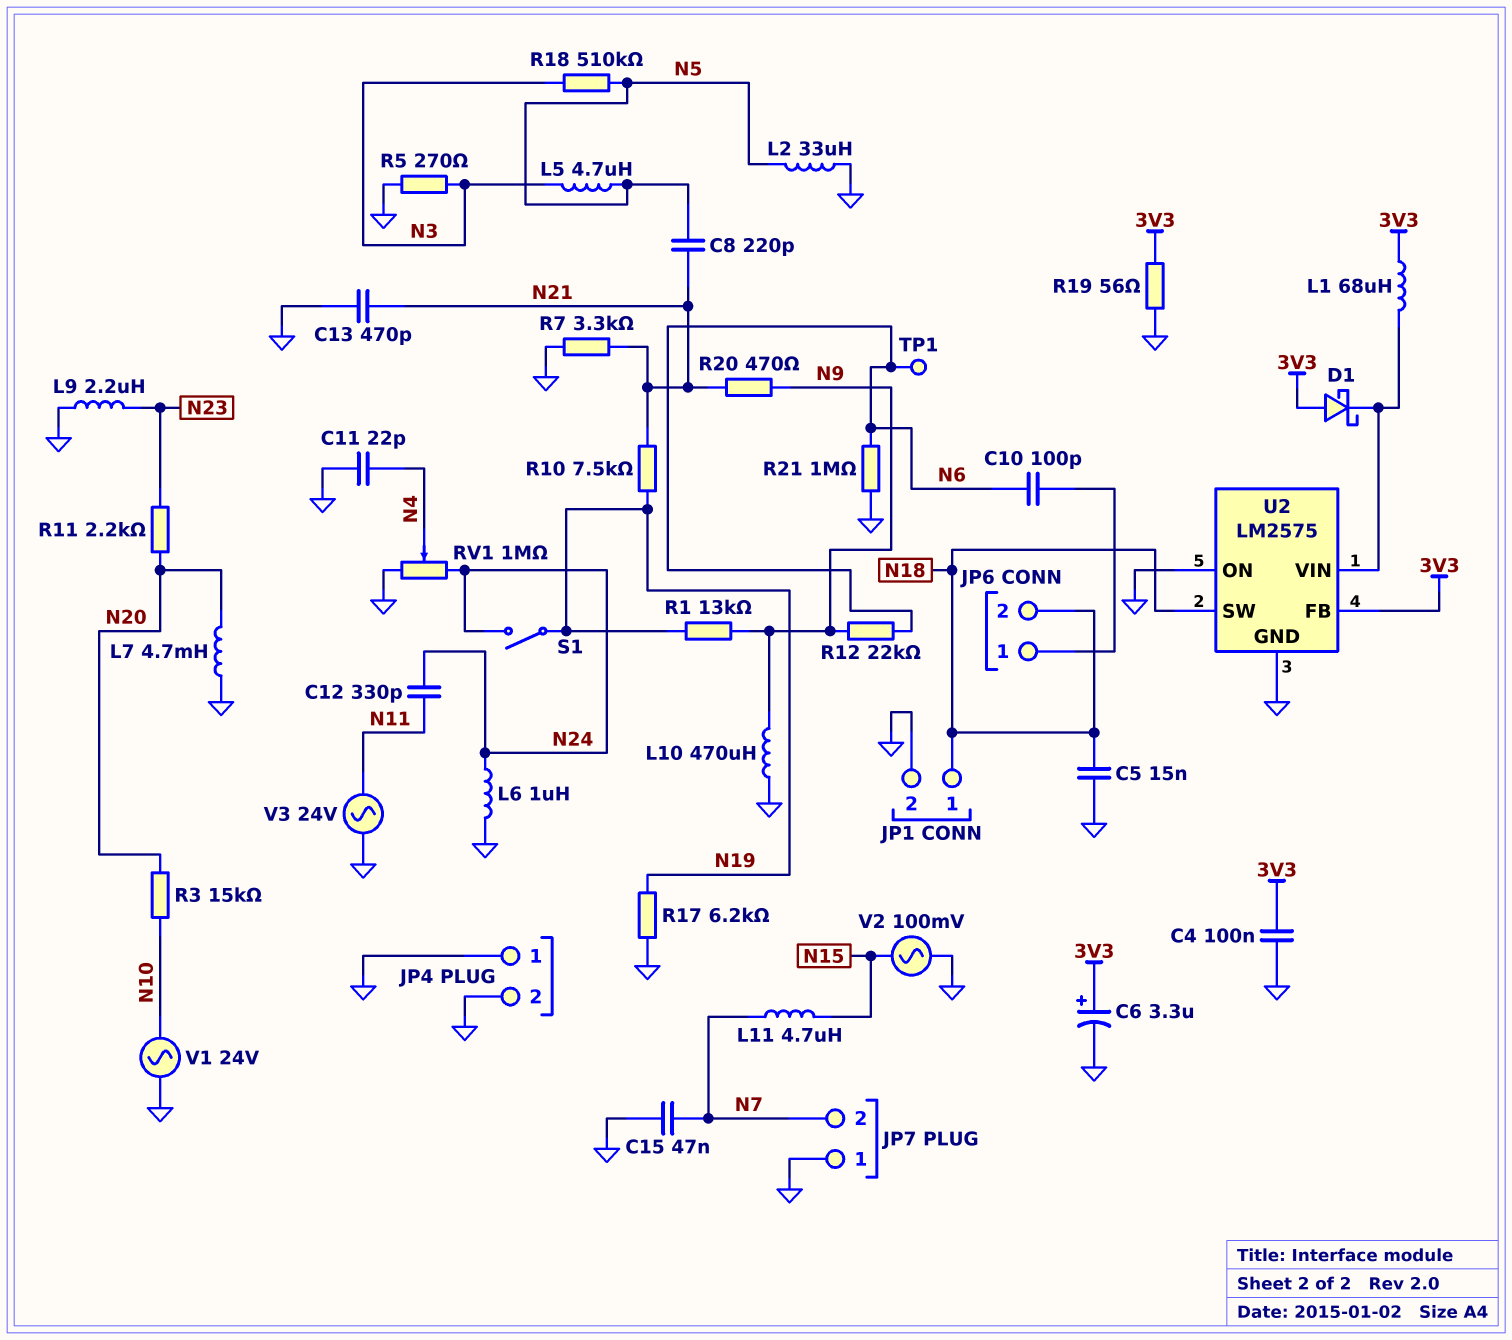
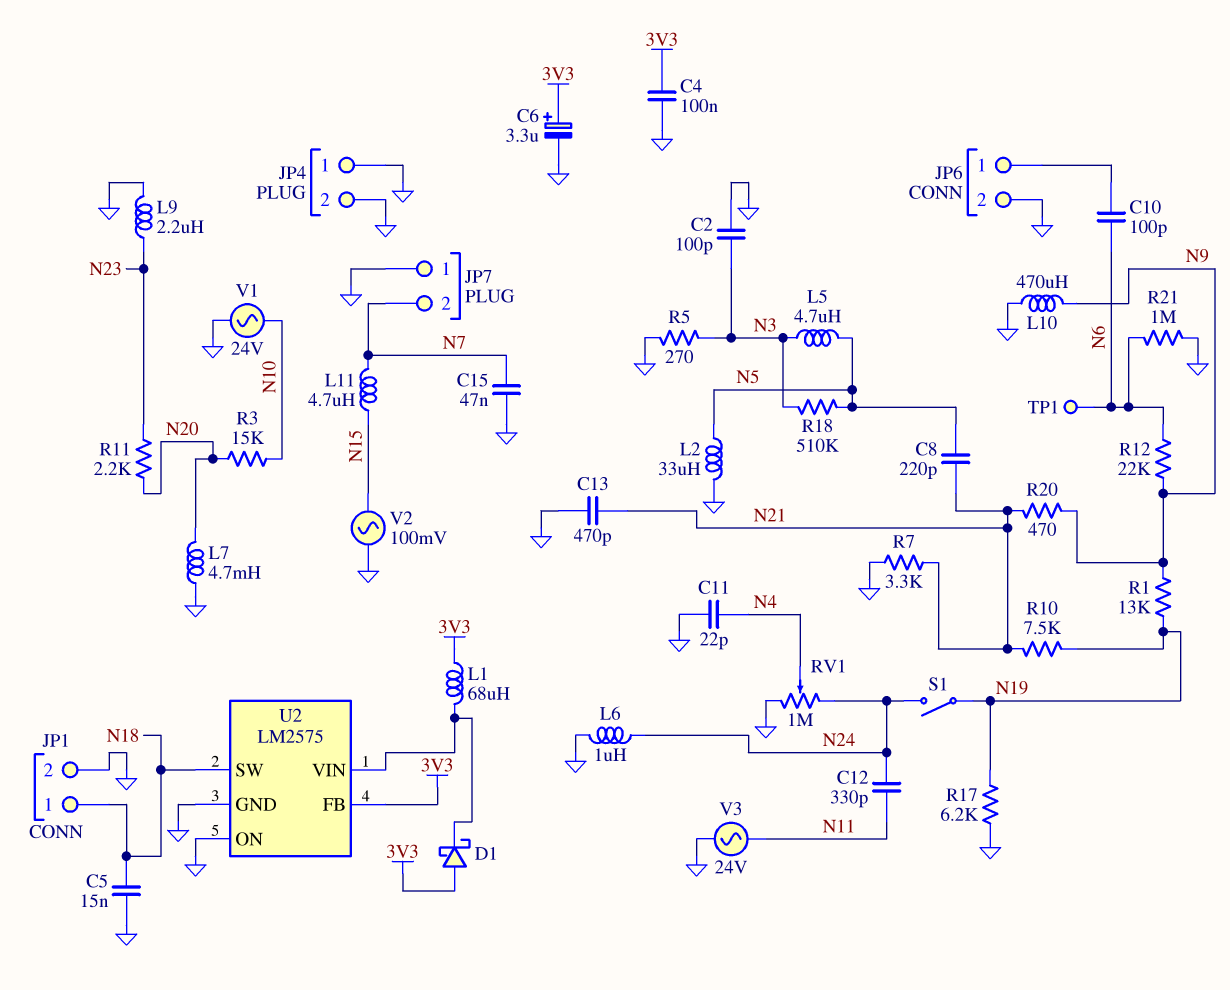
C2: none -> 100pF (GND, N3)
JP6 pin 2: N18 -> GND
R19: 56 (3V3, GND) -> none

